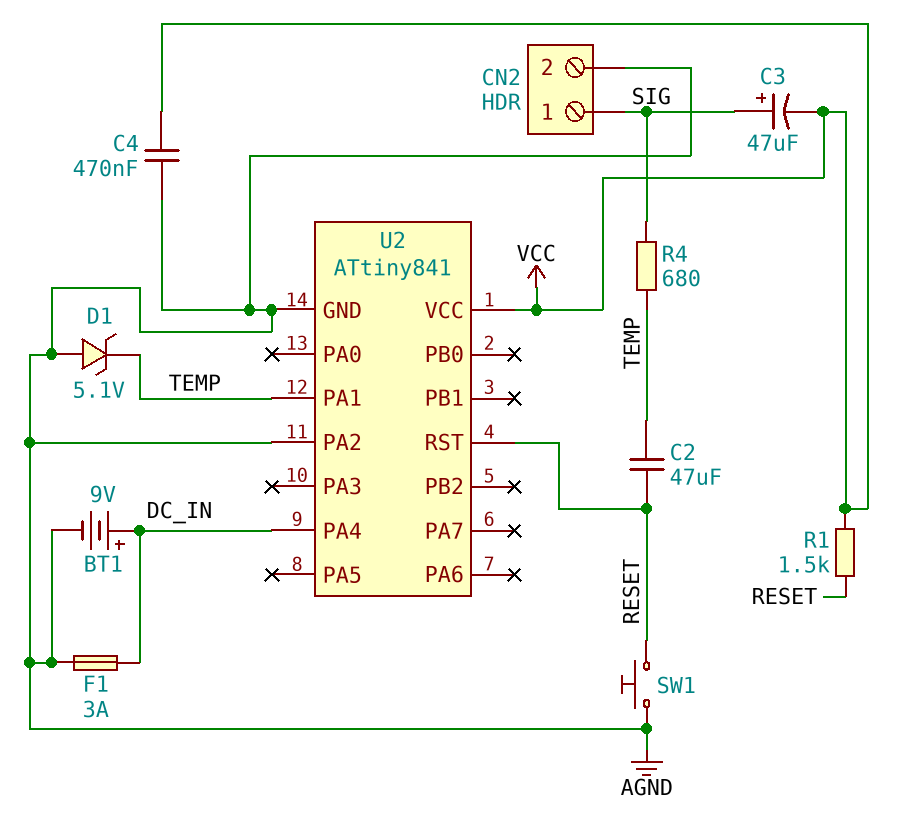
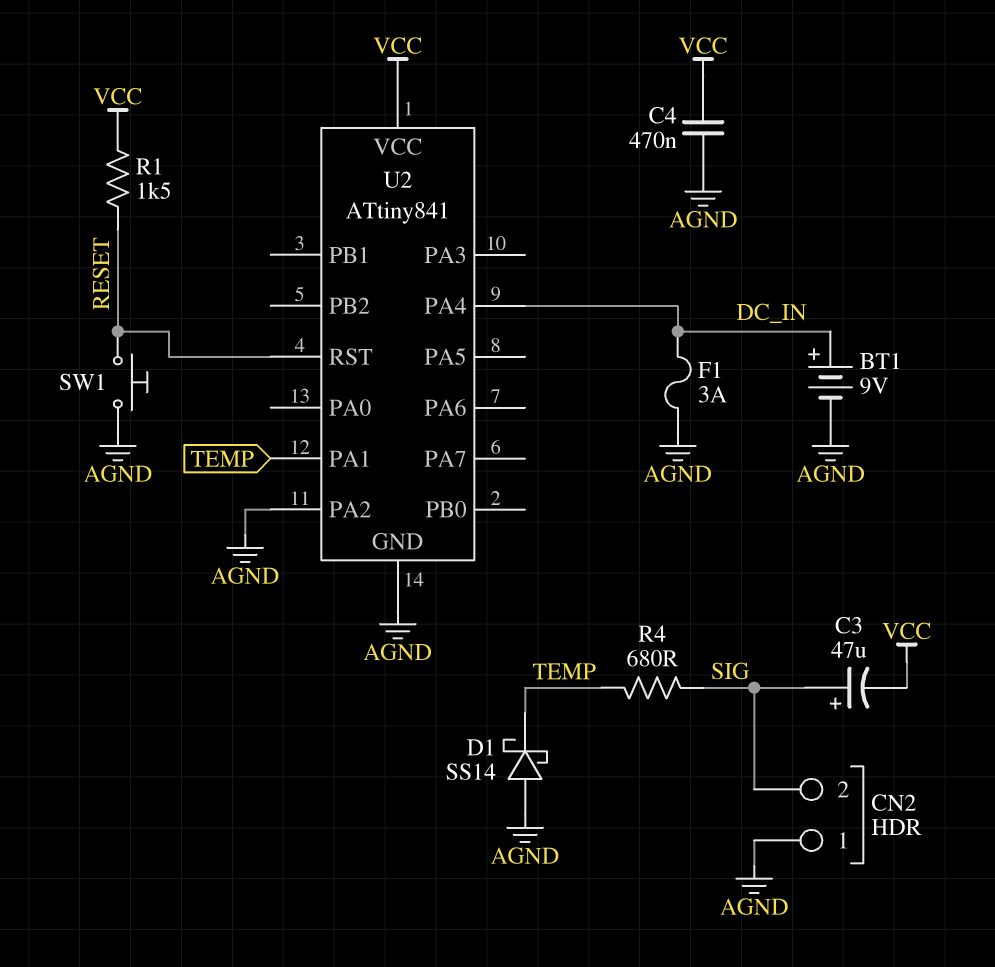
C2: 47uF (RESET, TEMP) -> none
CN2 pin 1: SIG -> AGND
CN2 pin 2: AGND -> SIG
D1: zener 5.1V (A AGND, K TEMP) -> schottky SS14 (A AGND, K TEMP)

